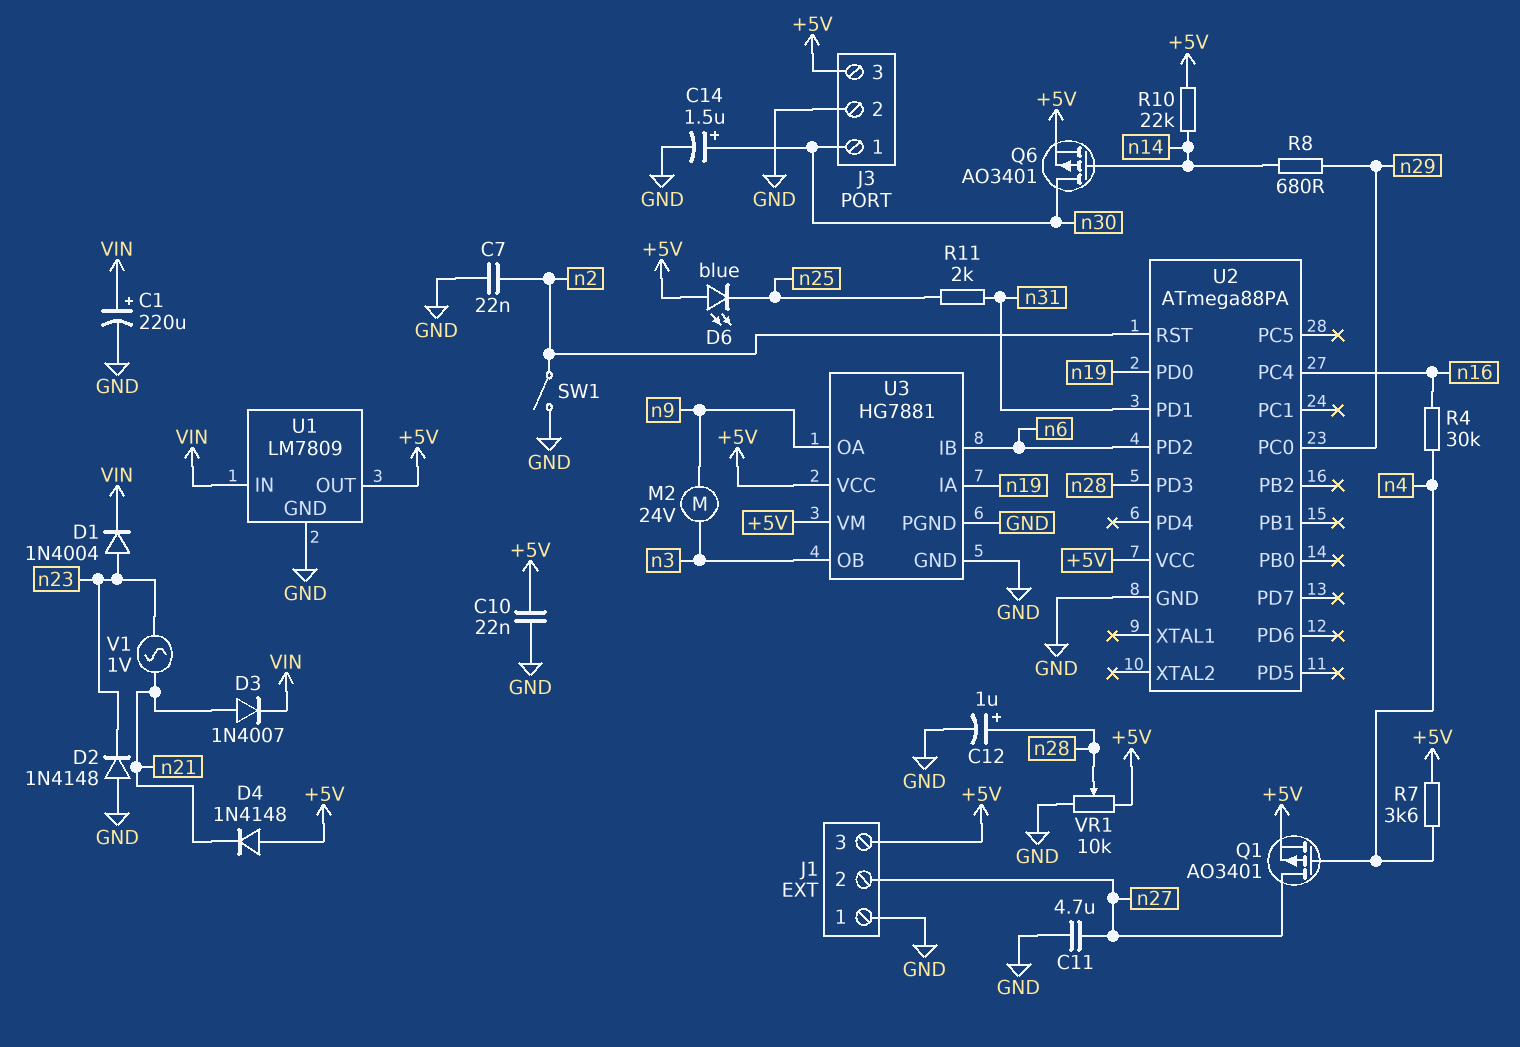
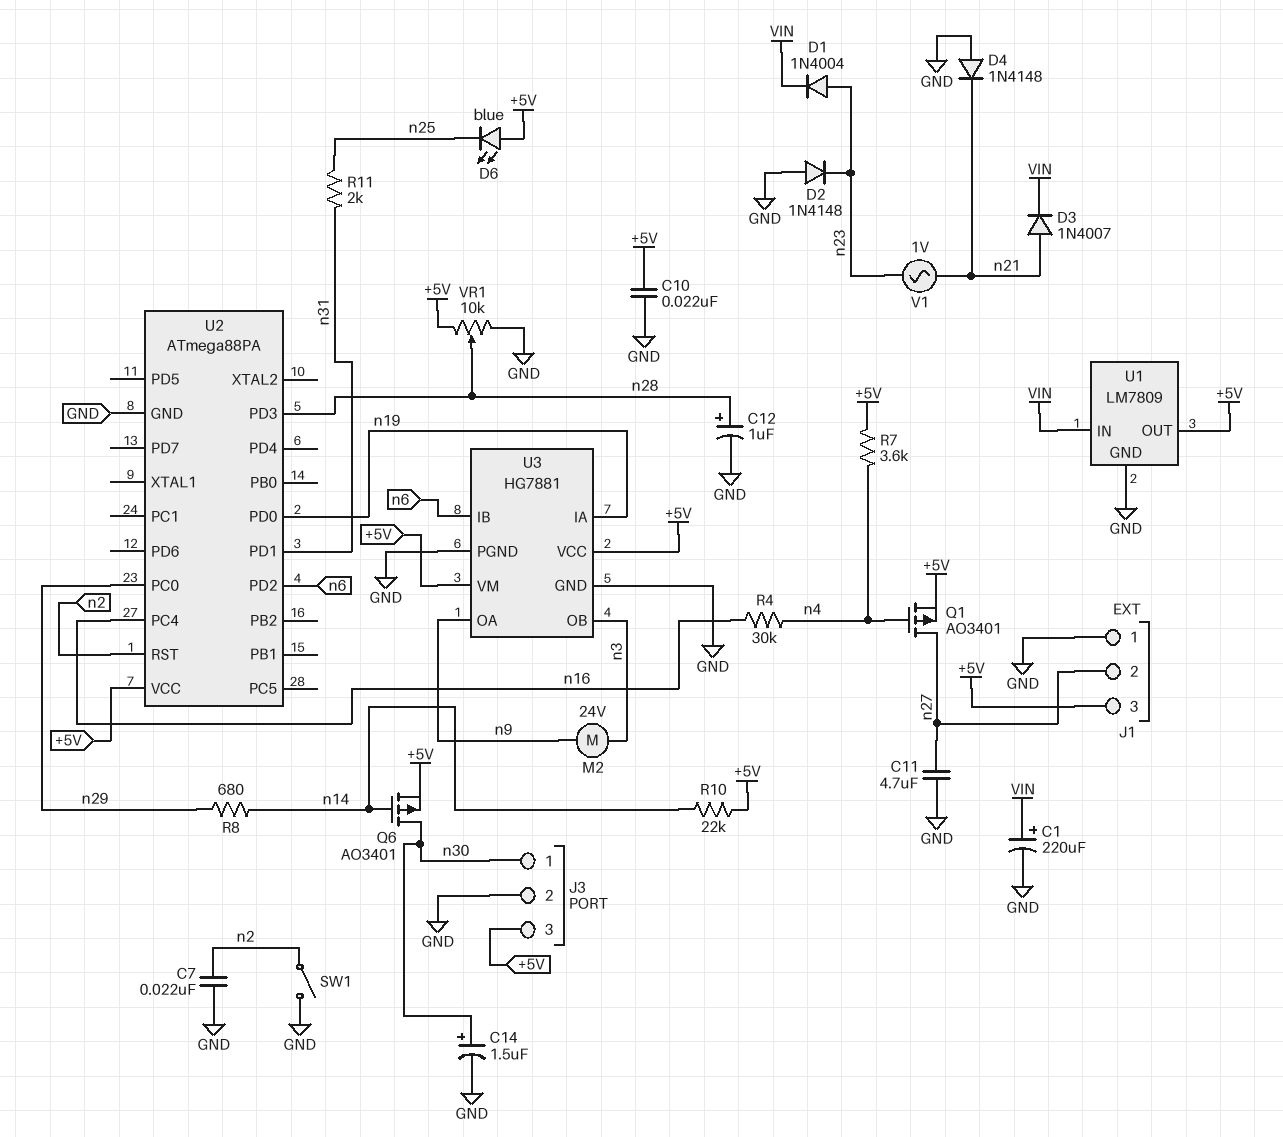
D4: diode 1N4148 (A +5V, K n21) -> diode 1N4148 (A GND, K n21)

